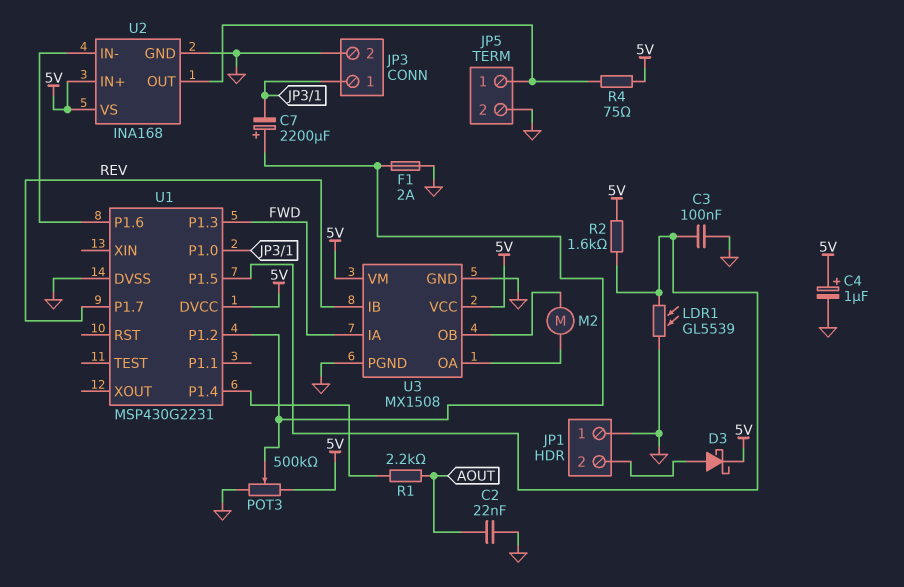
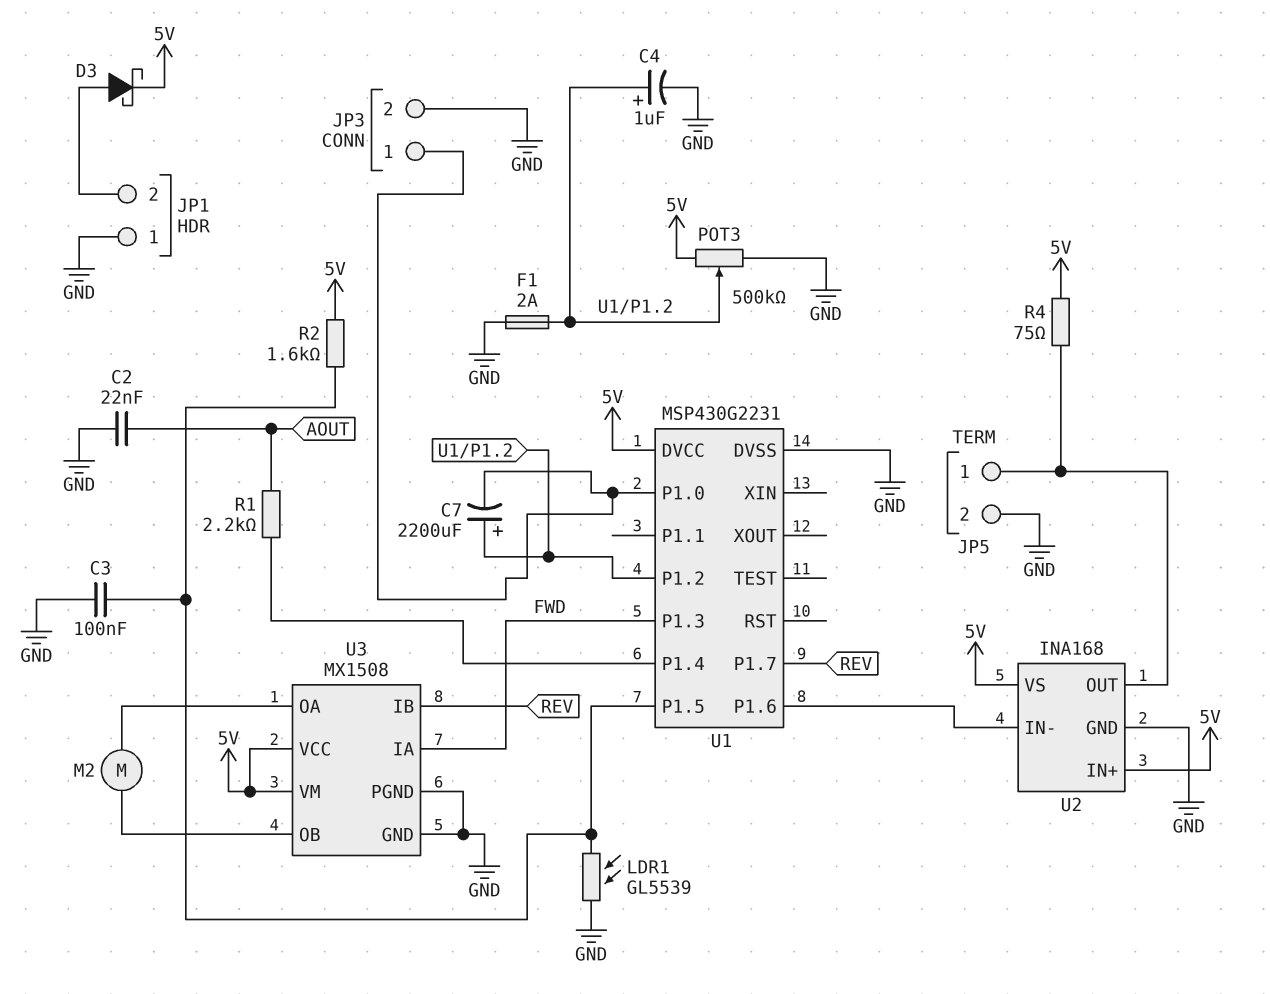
C4: 1uF (plus 5V, minus GND) -> 1uF (plus U1/P1.2, minus GND)

